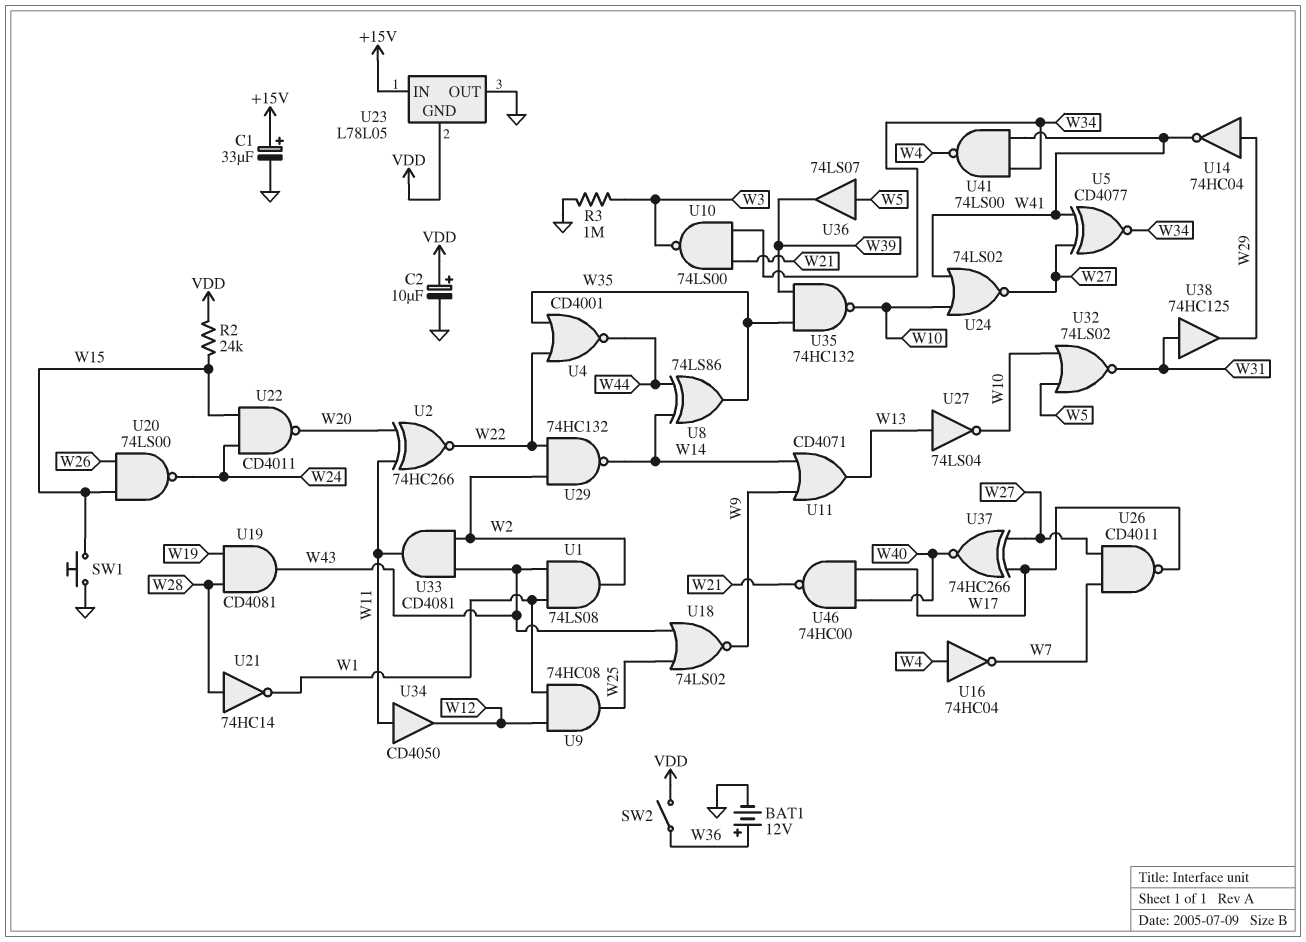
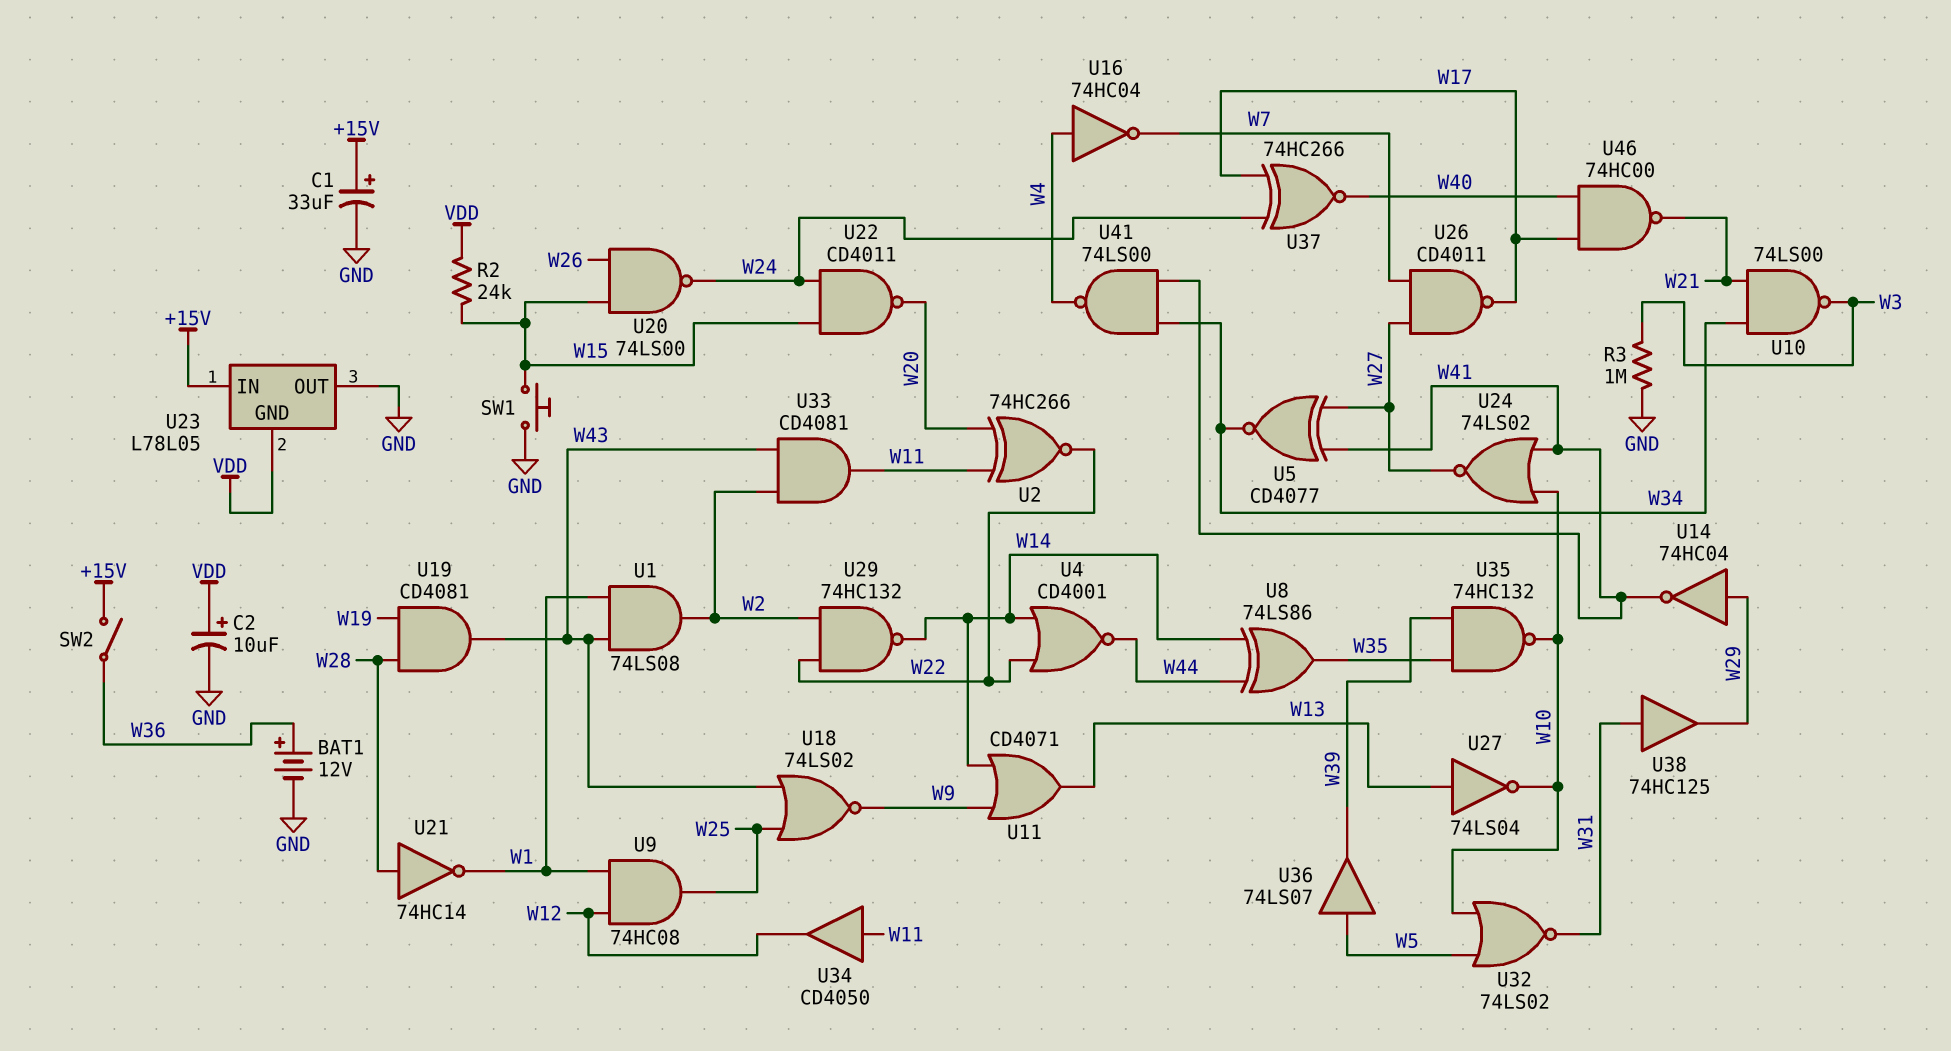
SW2: switch (VDD, W36) -> switch (+15V, W36)
U4: NOR CD4001 (in W22, in W35, out W44) -> NOR CD4001 (in W14, in W22, out W44)
U37: XNOR 74HC266 (in W17, in W27, out W40) -> XNOR 74HC266 (in W17, in W24, out W40)

